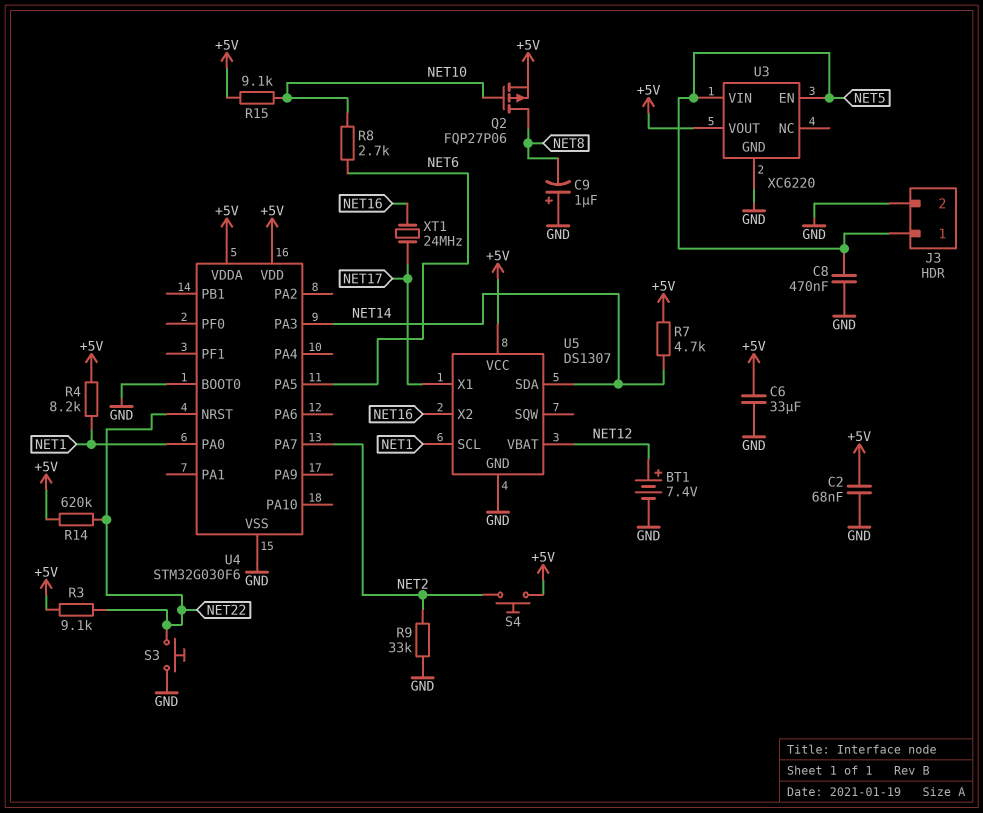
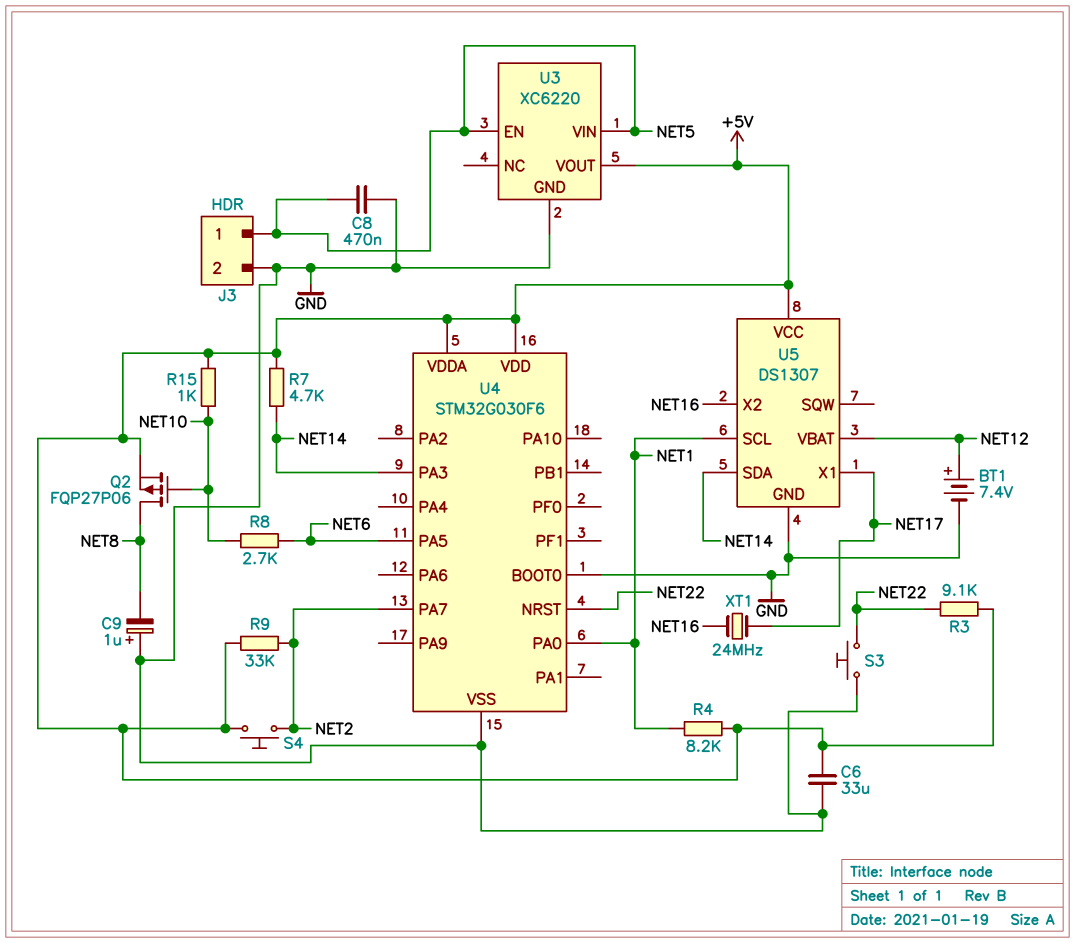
C2: 68nF (+5V, GND) -> none
R9: 33k (GND, NET2) -> 33k (+5V, NET2)
R14: 620k (+5V, NET22) -> none
R15: 9.1k (+5V, NET10) -> 1k (+5V, NET10)

